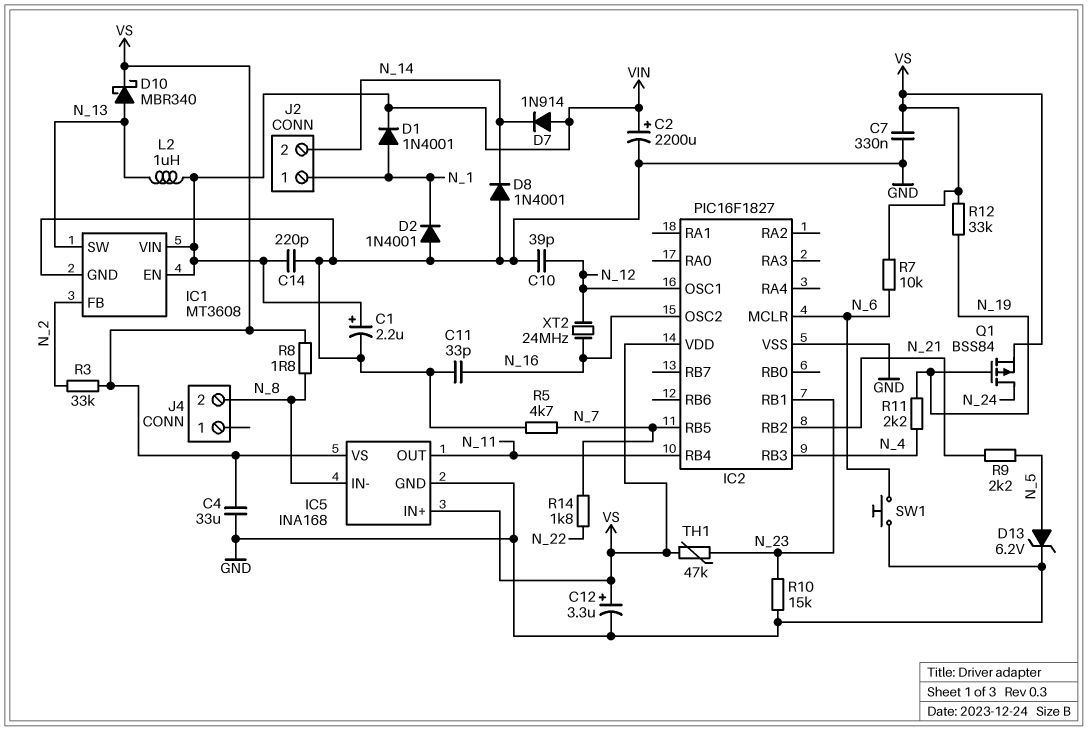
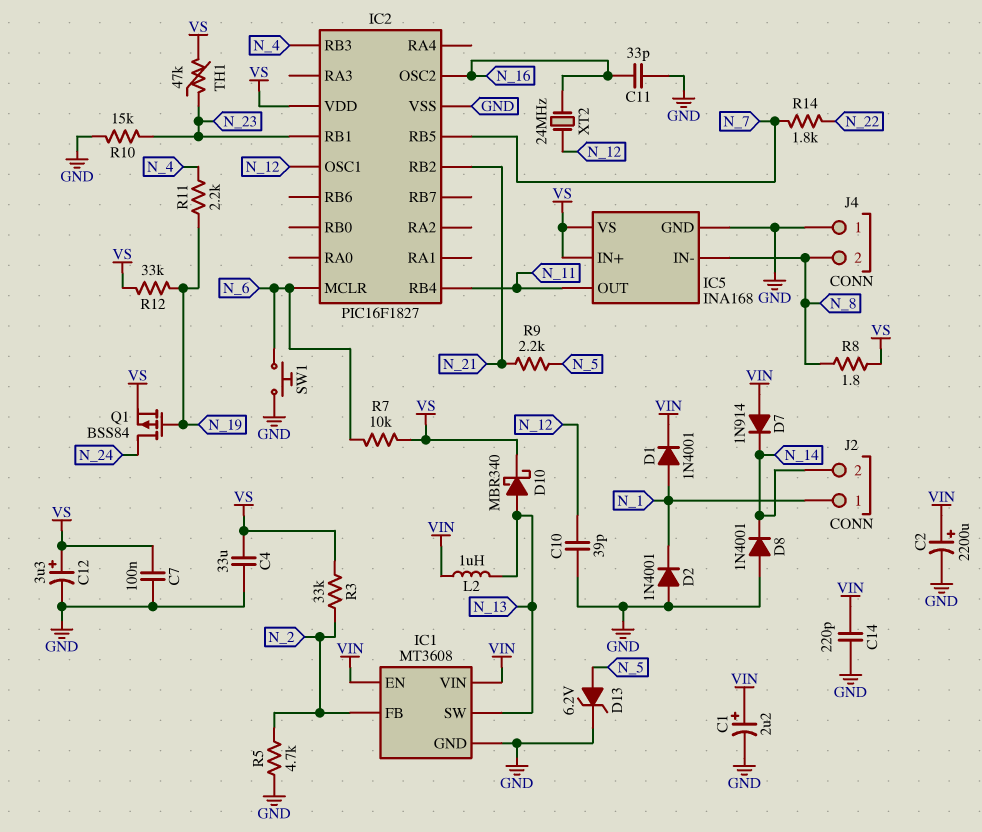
C7: 330nF (GND, VS) -> 100nF (GND, VS)
J4 pin 1: none -> GND
R5: 4.7k (GND, N_7) -> 4.7k (GND, N_2)

